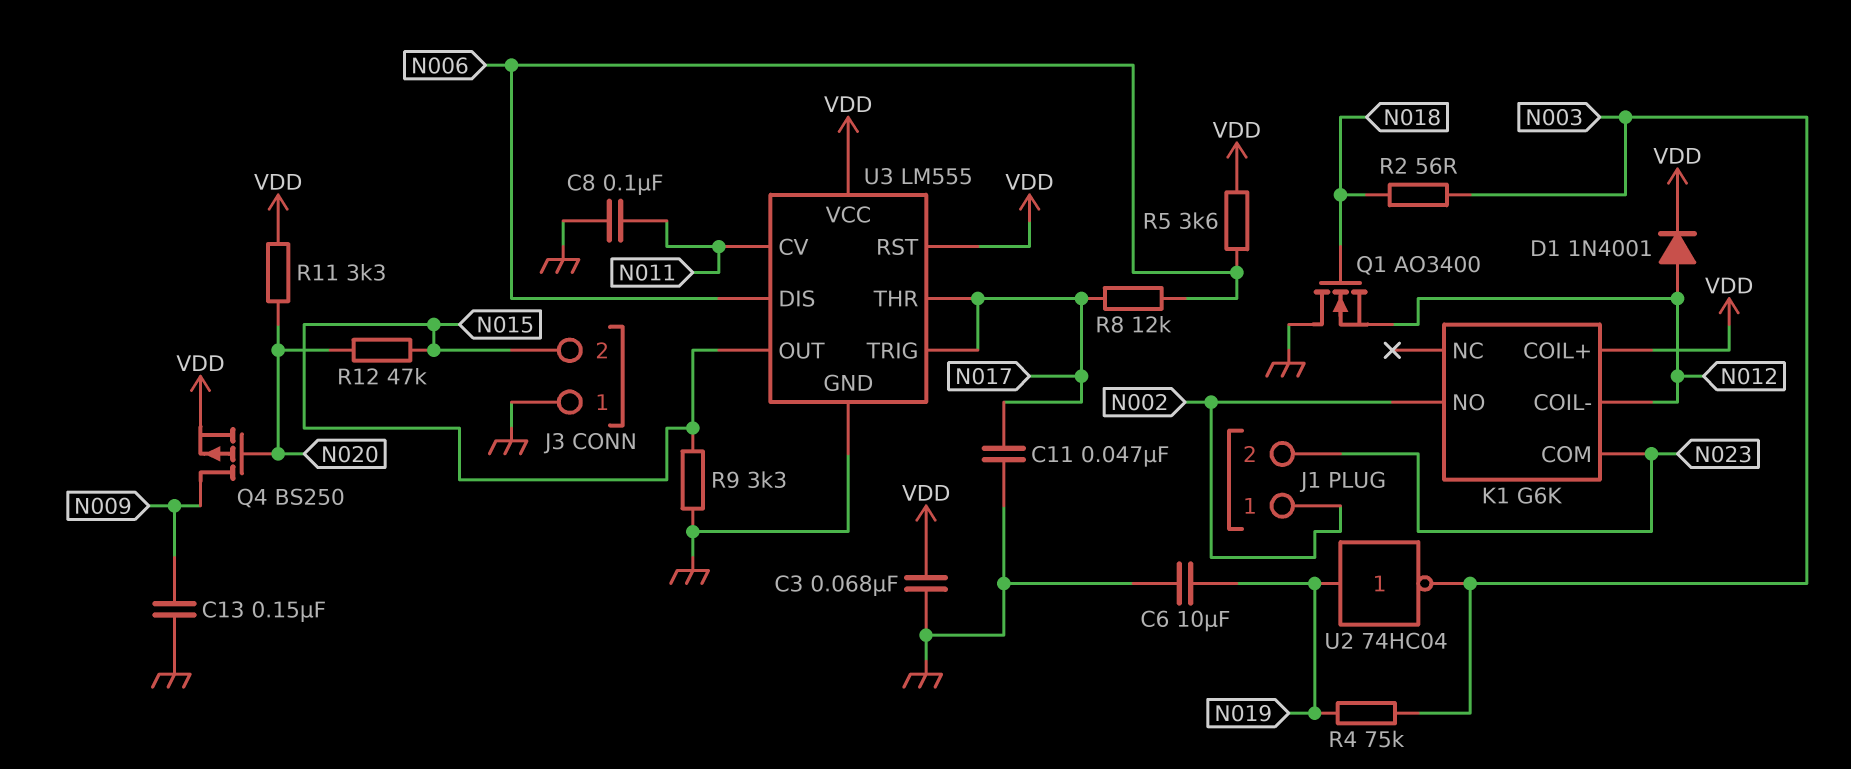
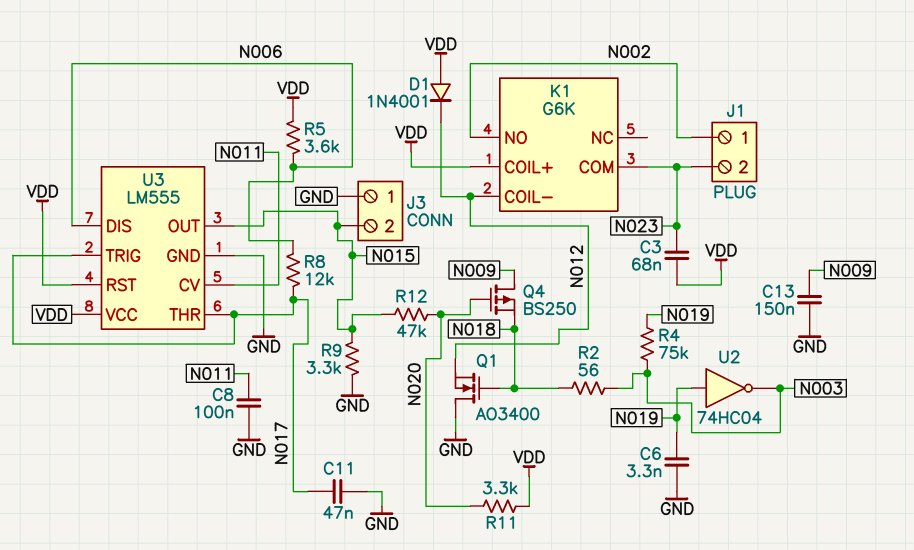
C3: 68nF (GND, VDD) -> 68nF (N023, VDD)
C6: 10uF (GND, N019) -> 3.3nF (GND, N019)
D1: diode 1N4001 (A N012, K VDD) -> diode 1N4001 (A VDD, K N012)
Q4: PMOS BS250 (G N020, D N009, S VDD) -> PMOS BS250 (G N020, D N009, S N018)

